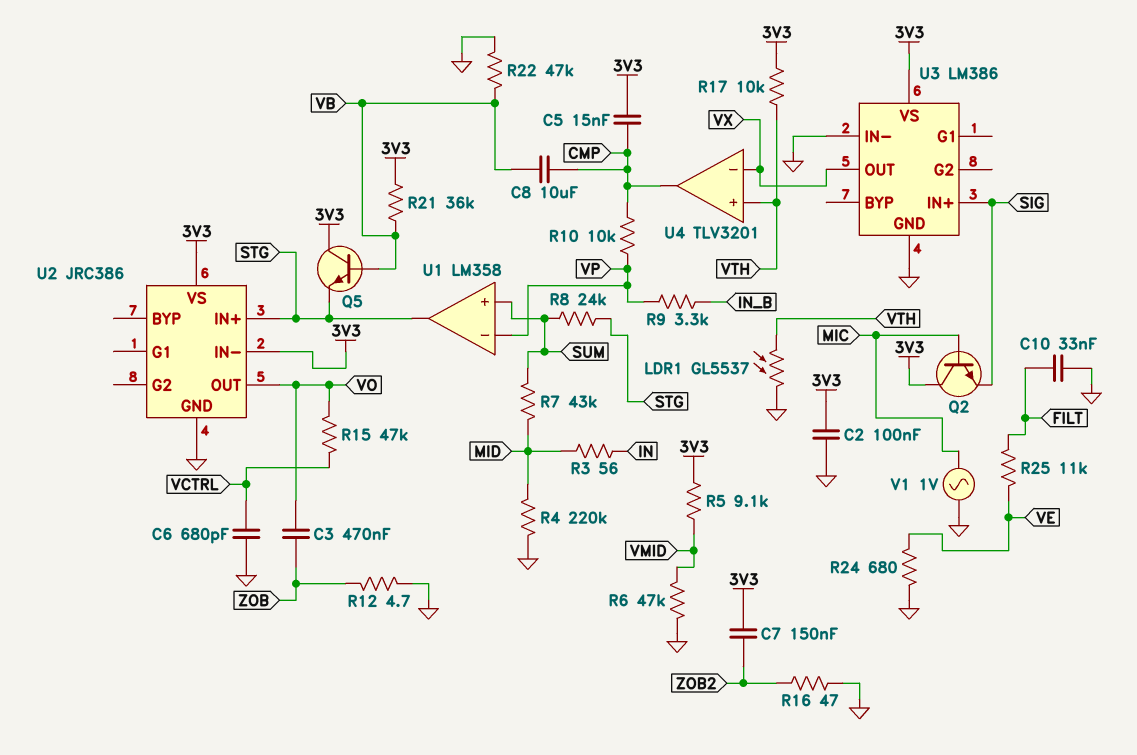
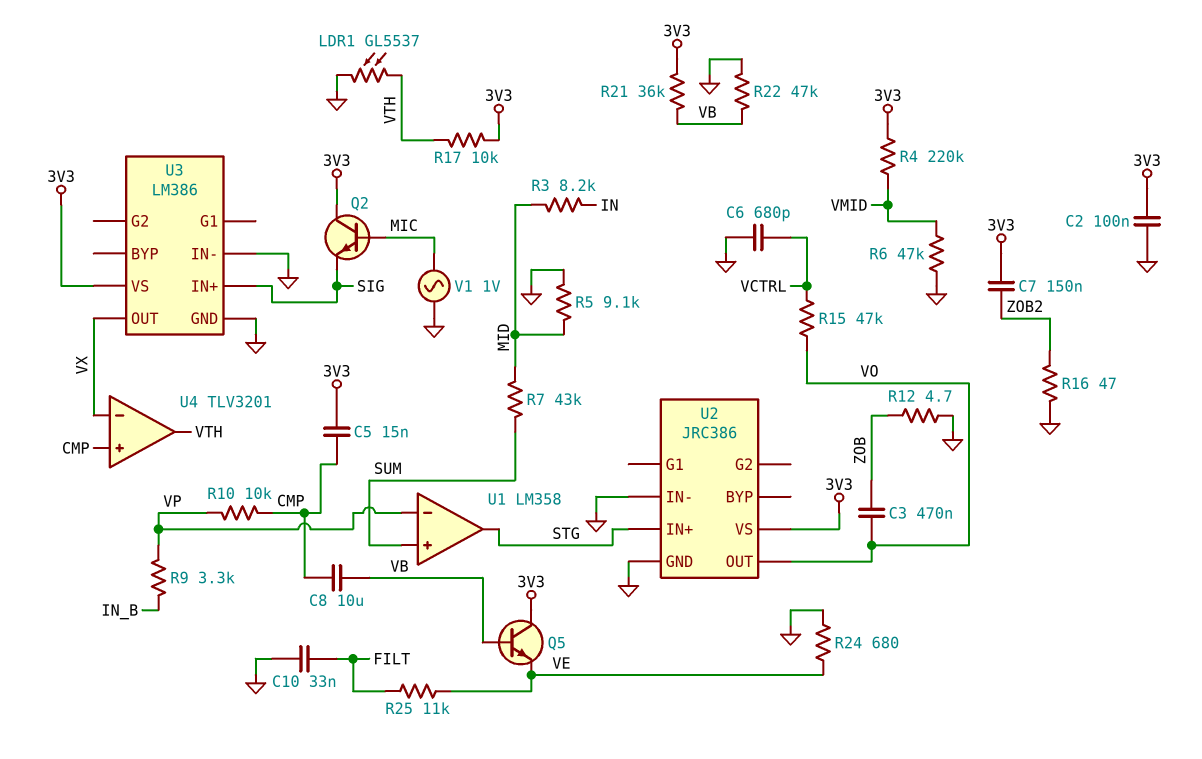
Q5: NPN (B VB, C 3V3, E STG) -> NPN (B VB, C 3V3, E VE)
R3: 56 (IN, MID) -> 8.2k (IN, MID)
R4: 220k (GND, MID) -> 220k (3V3, VMID)
R5: 9.1k (3V3, VMID) -> 9.1k (GND, MID)
R8: 24k (STG, SUM) -> none
U2 pin IN-: 3V3 -> GND
U4 pin in+: VTH -> CMP
U4 pin out: CMP -> VTH

